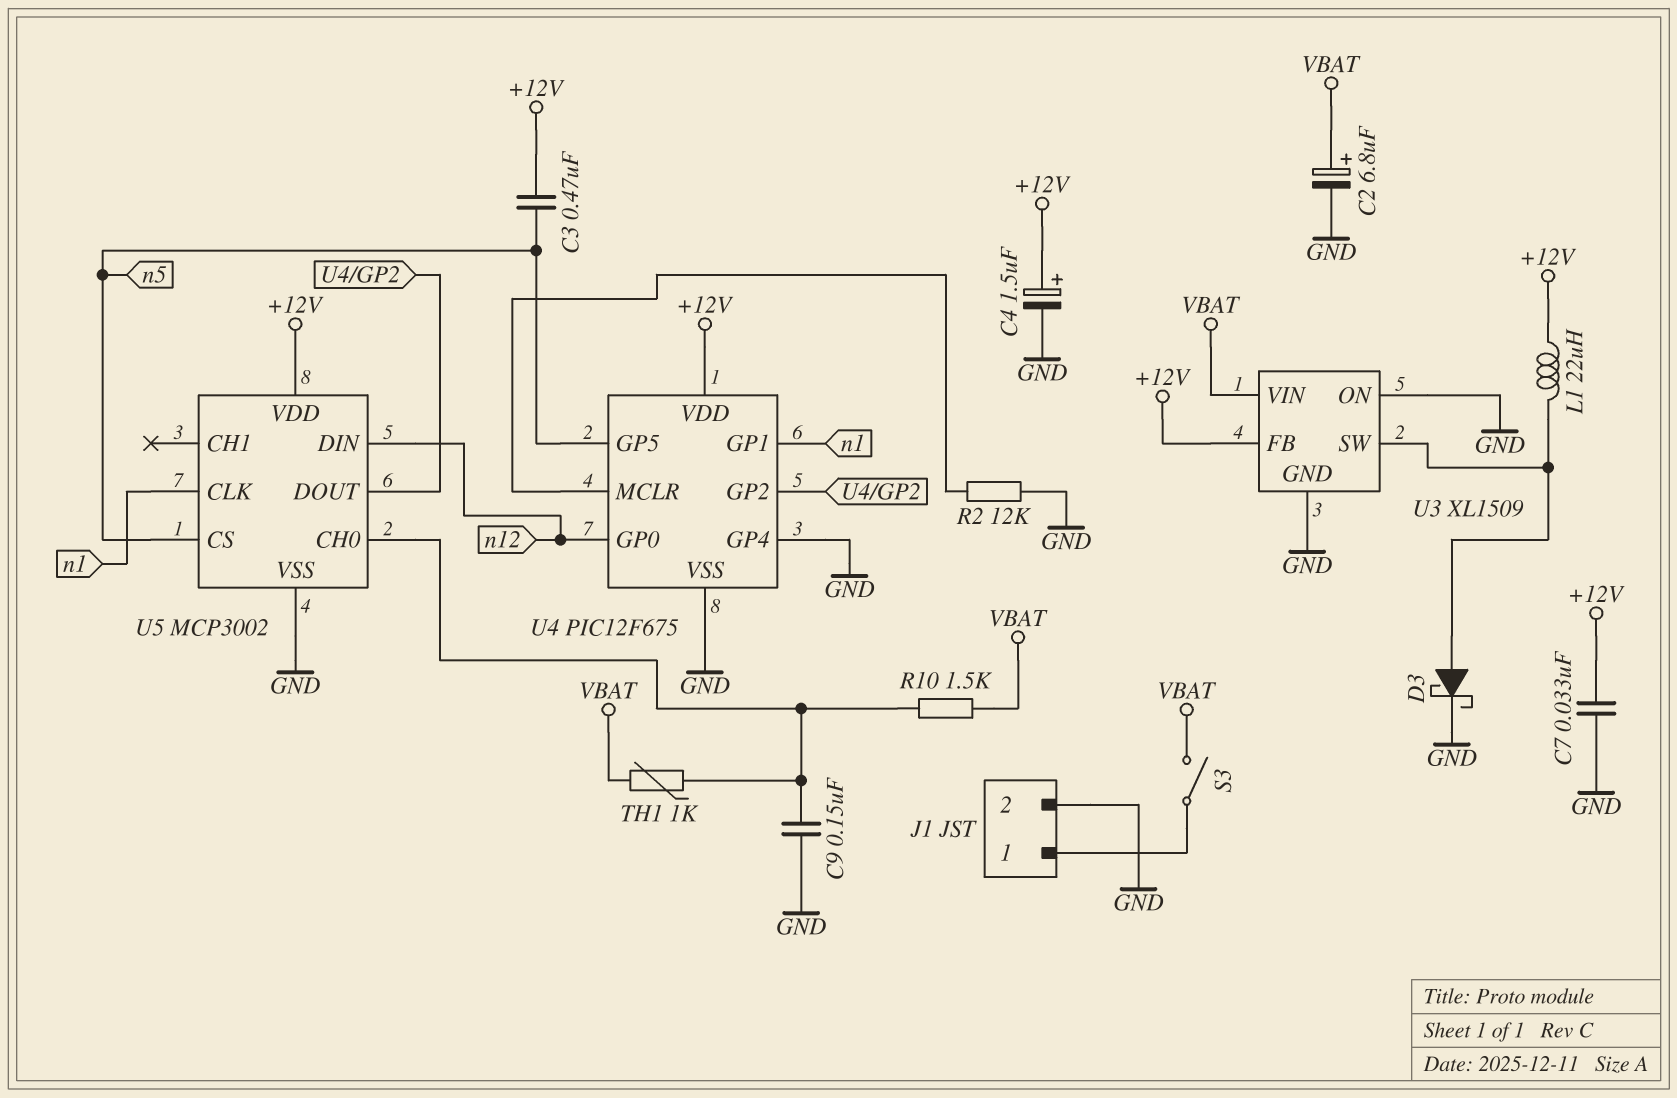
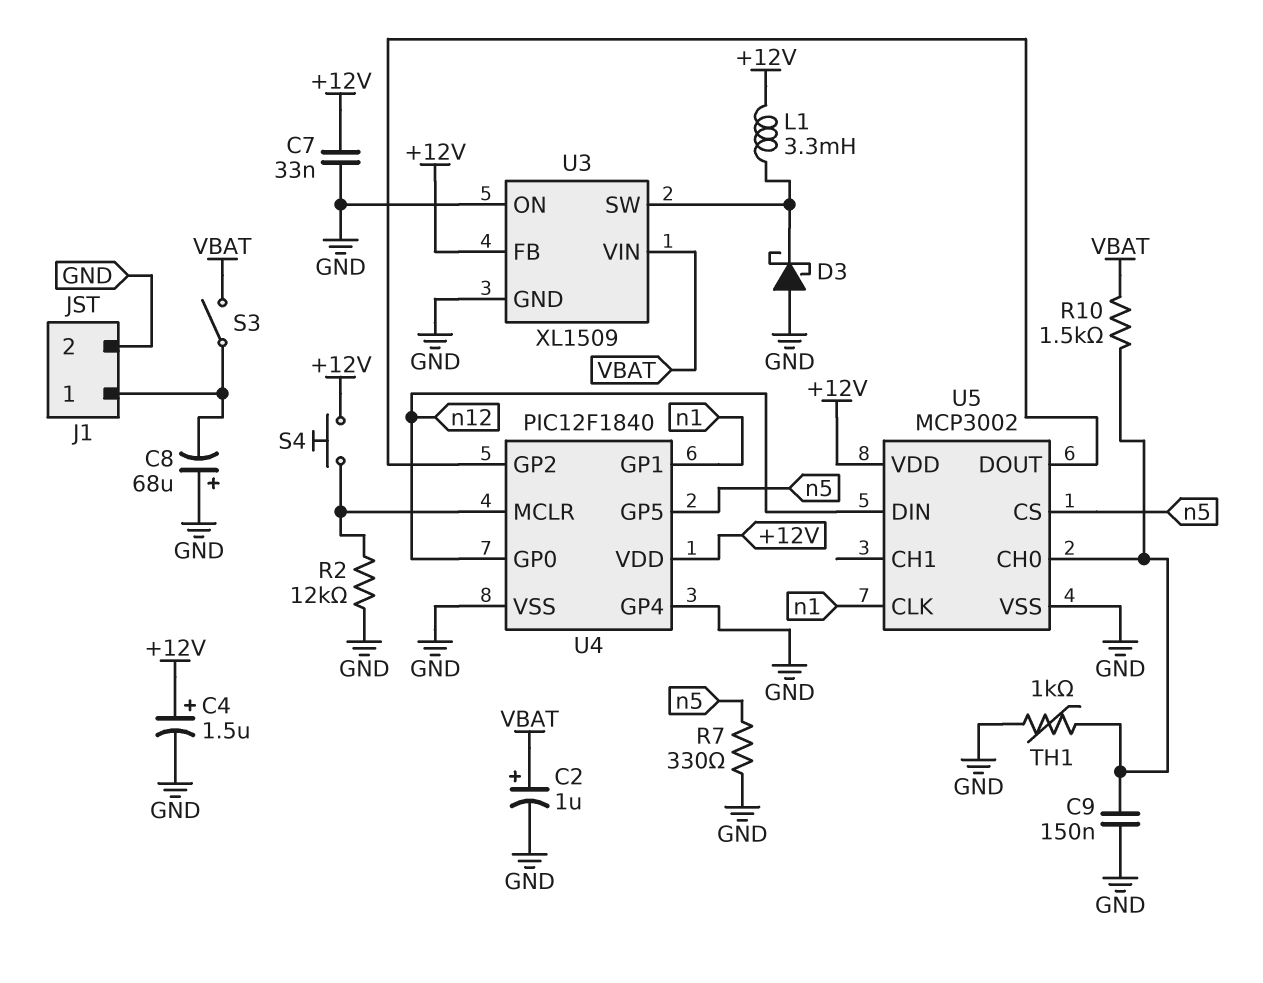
C2: 6.8uF (plus VBAT, minus GND) -> 1uF (plus VBAT, minus GND)
C3: 470nF (+12V, n5) -> none
C8: none -> 68uF (plus GND, minus J1/1)
D3: schottky (A U3/SW, K GND) -> schottky (A GND, K U3/SW)
L1: 22uH (+12V, U3/SW) -> 3.3mH (+12V, U3/SW)
R7: none -> 330 (GND, n5)
S4: none -> button (+12V, U4/MCLR)
TH1: 1k (U5/CH0, VBAT) -> 1k (GND, U5/CH0)
U4: PIC12F675 -> PIC12F1840

